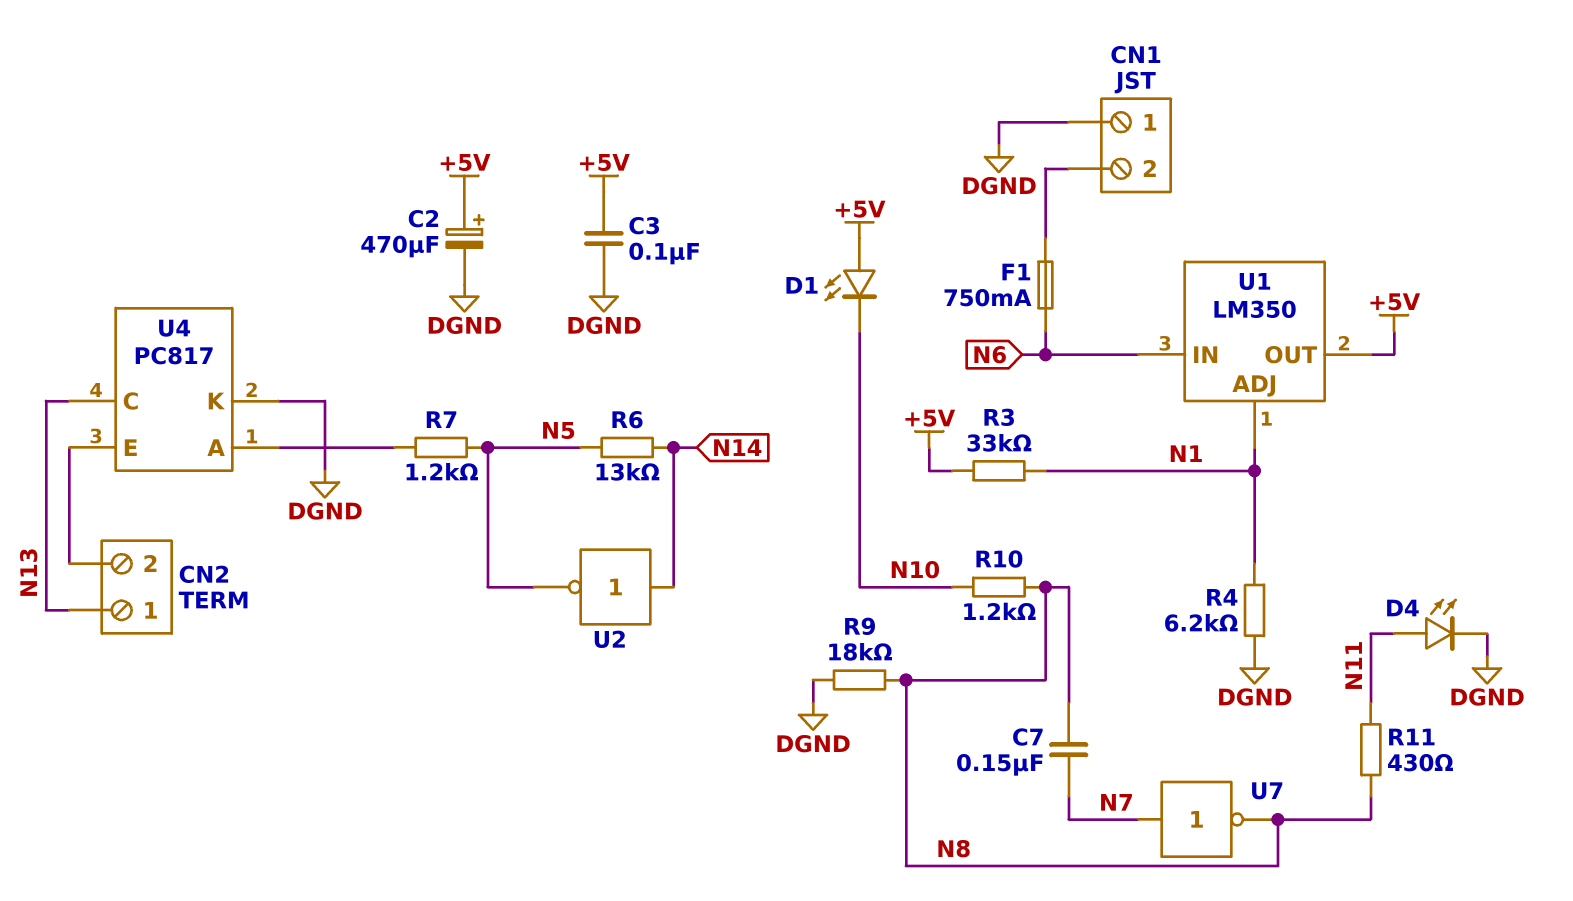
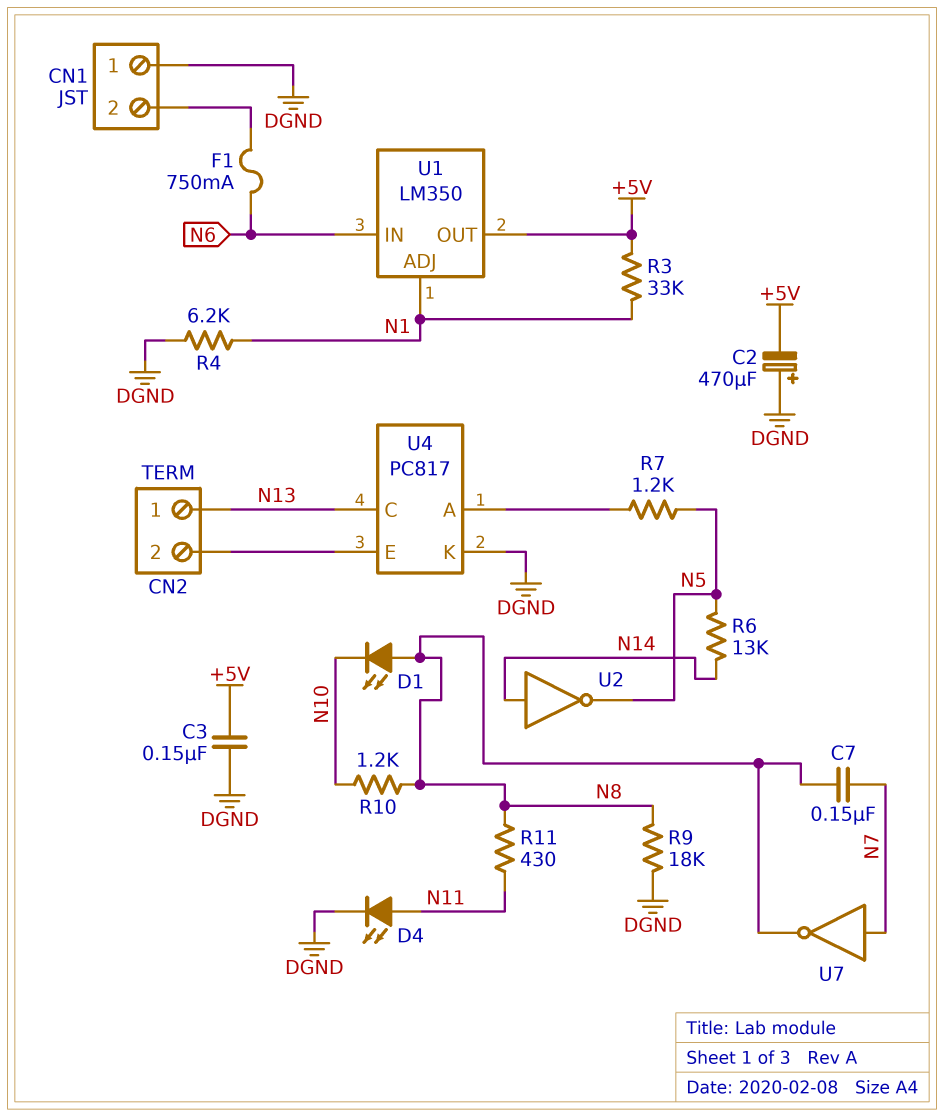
C2: 470uF (plus +5V, minus DGND) -> 470uF (plus DGND, minus +5V)
C3: 100nF (+5V, DGND) -> 150nF (+5V, DGND)
D1: LED (A +5V, K N10) -> LED (A N8, K N10)

